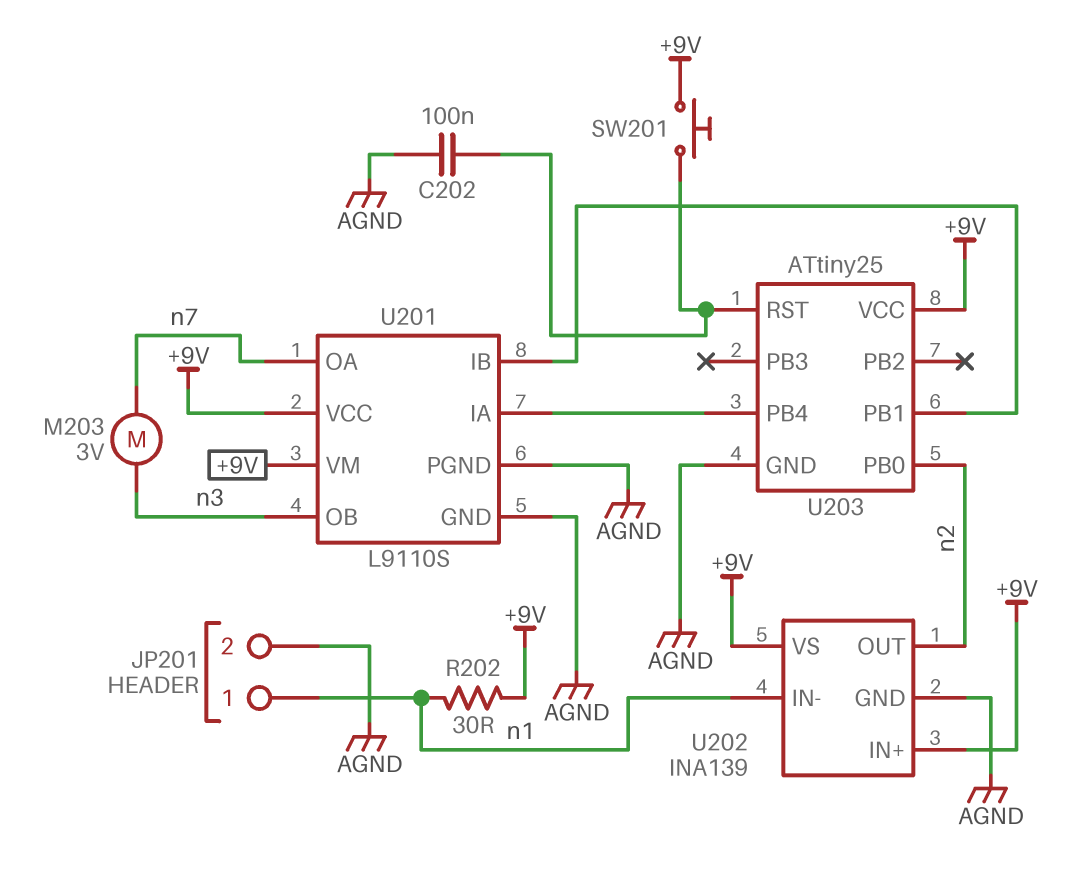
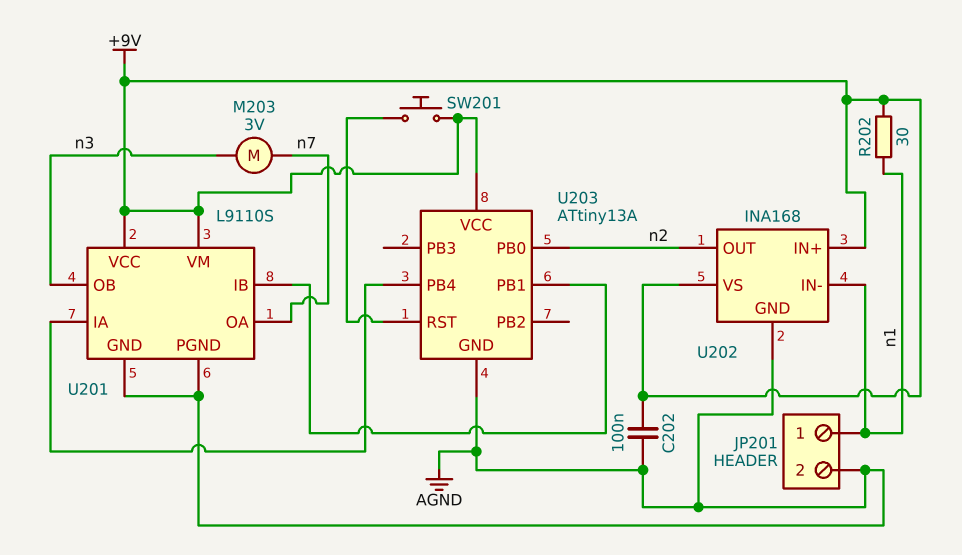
C202: 100nF (AGND, U203/RST) -> 100nF (+9V, AGND)
U202: INA139 -> INA168
U203: ATtiny25 -> ATtiny13A

